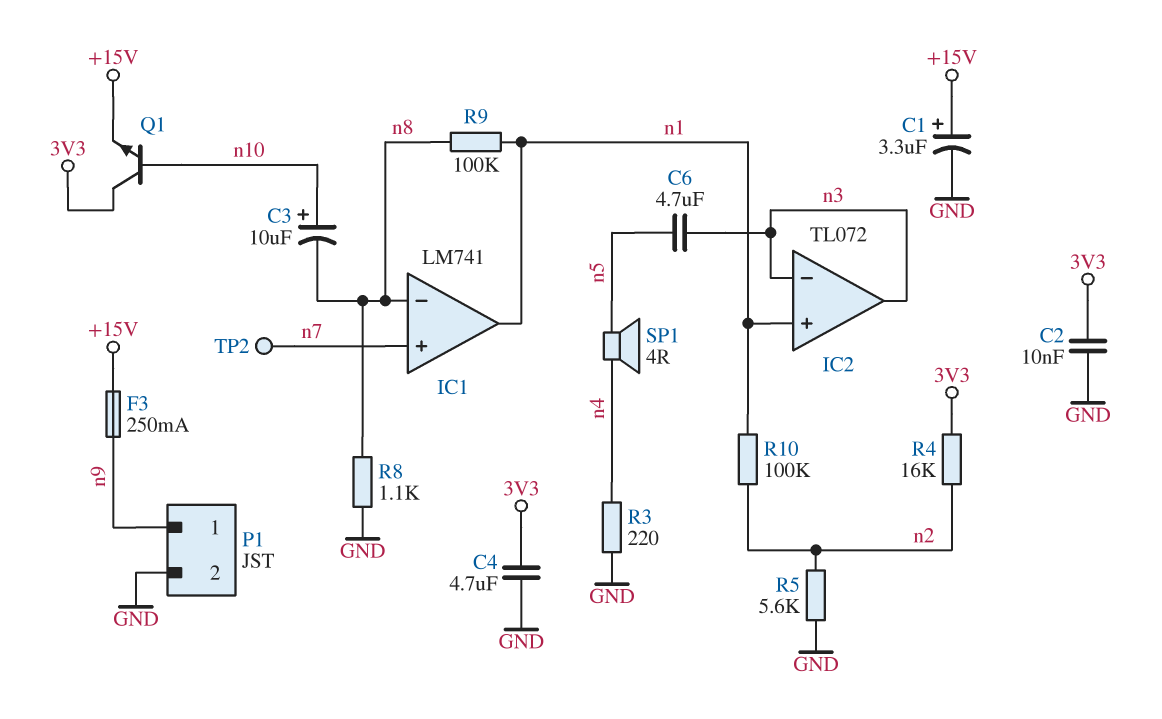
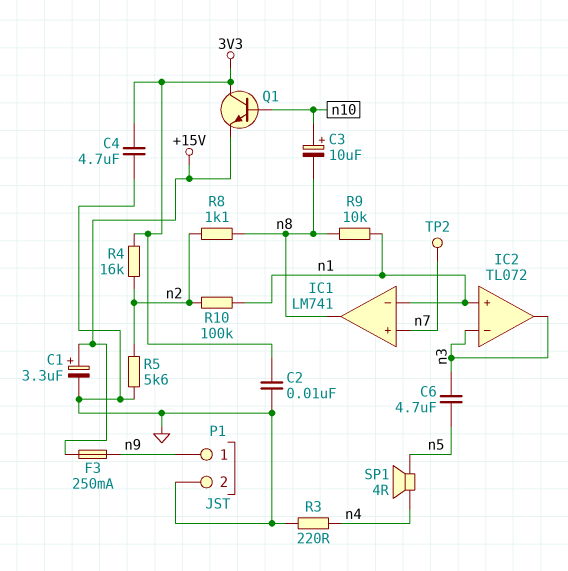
IC1 pin in-: n8 -> n1
IC1 pin out: n1 -> n8
R8: 1.1k (GND, n8) -> 1.1k (n2, n8)
R9: 100k (n1, n8) -> 10k (n1, n8)

